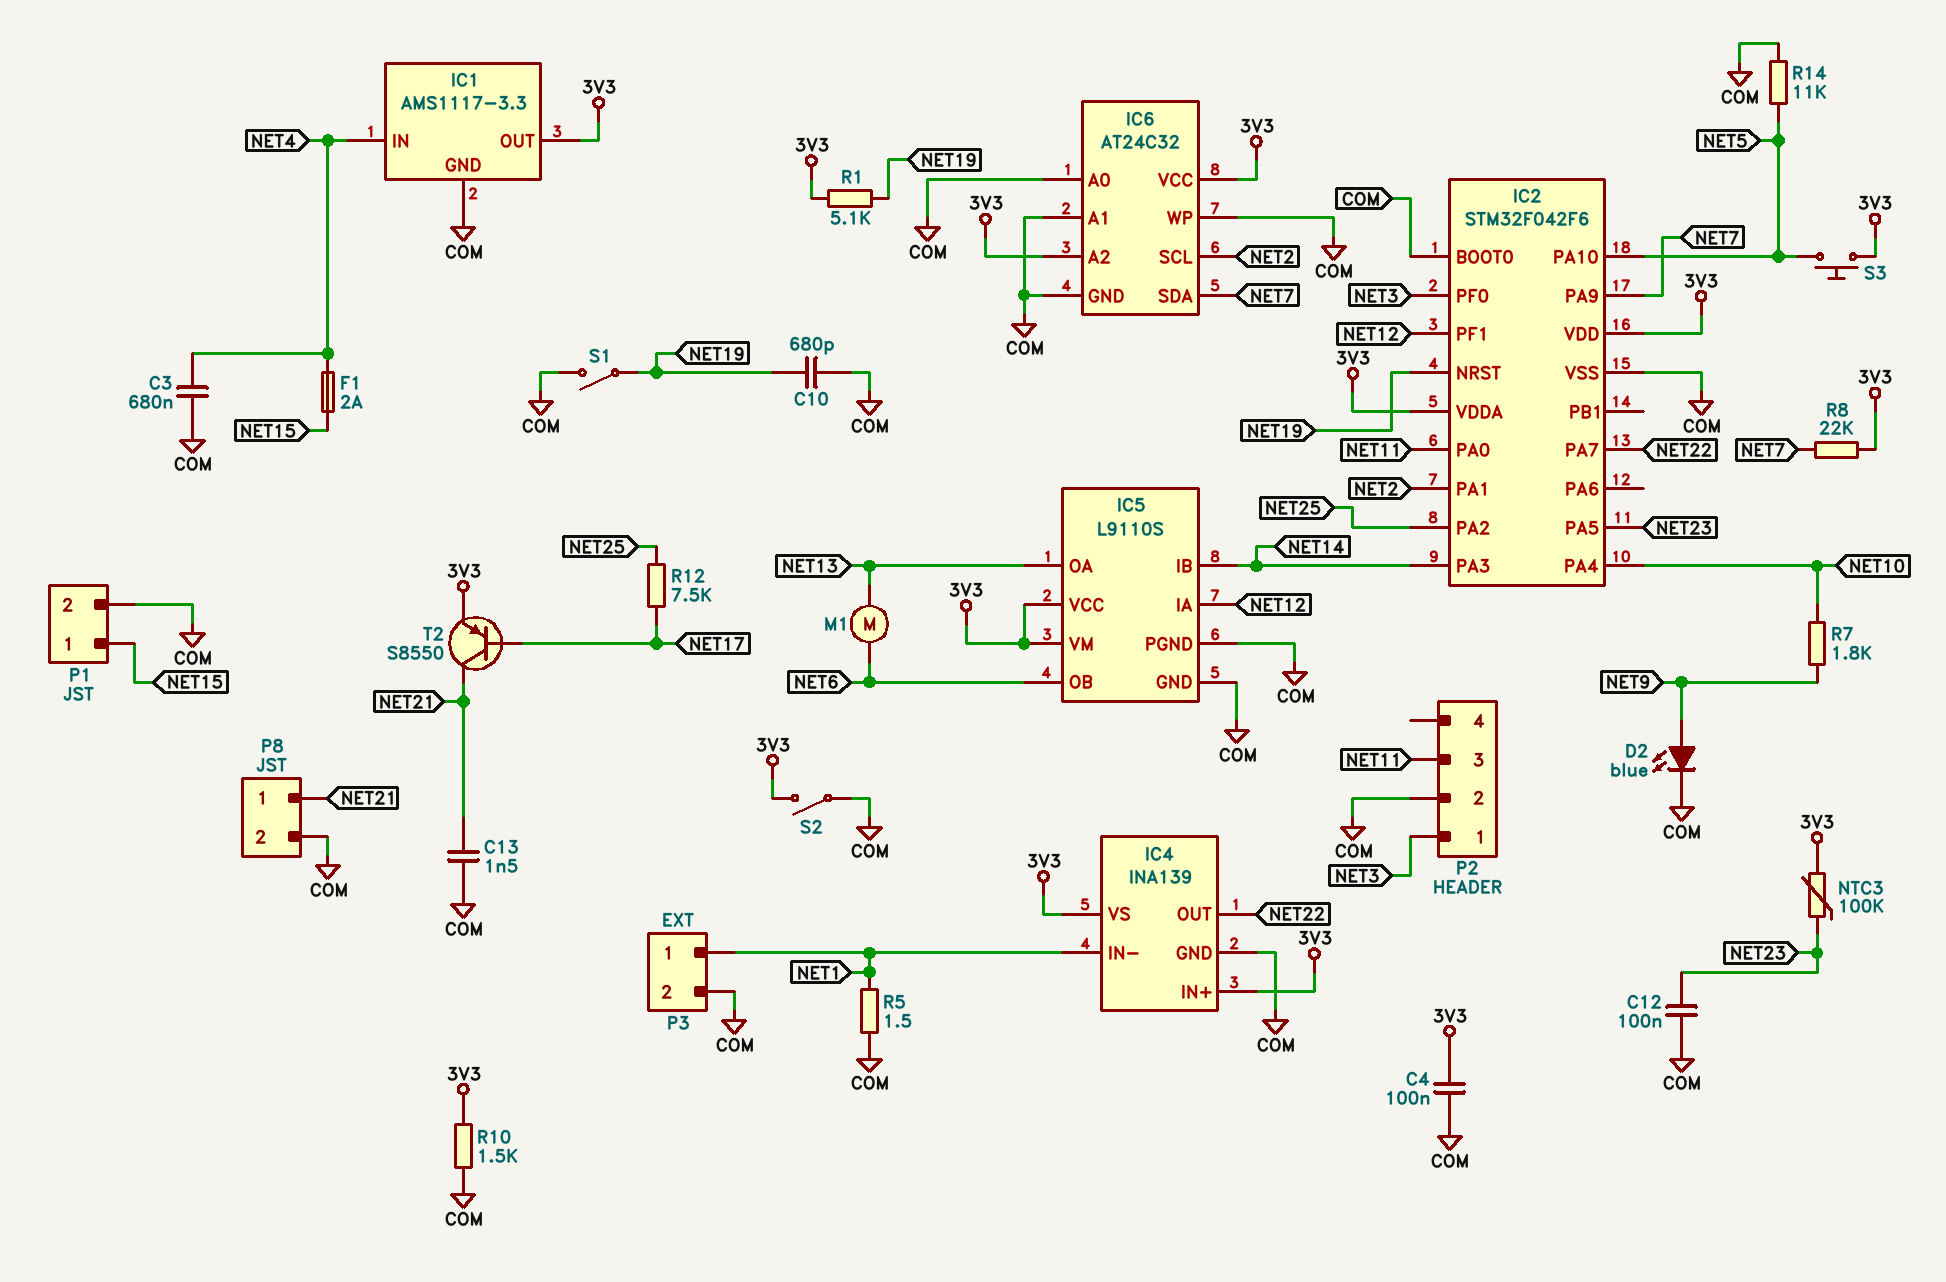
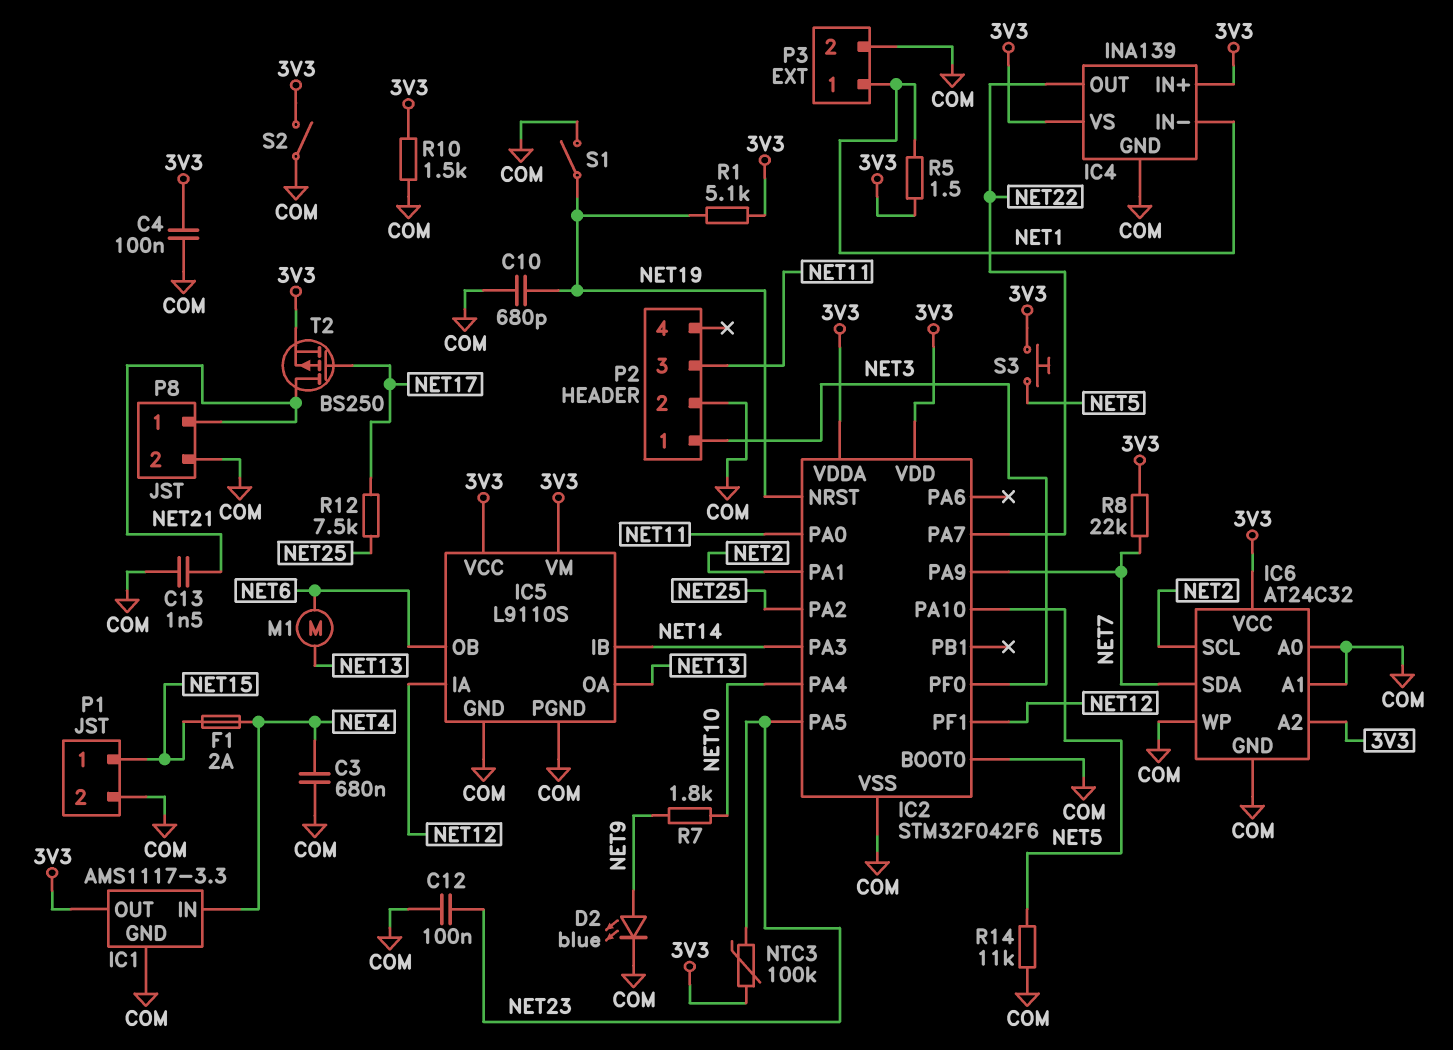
R5: 1.5 (COM, NET1) -> 1.5 (3V3, NET1)
T2: PNP S8550 (B NET17, C NET21, E 3V3) -> PMOS BS250 (G NET17, D NET21, S 3V3)

